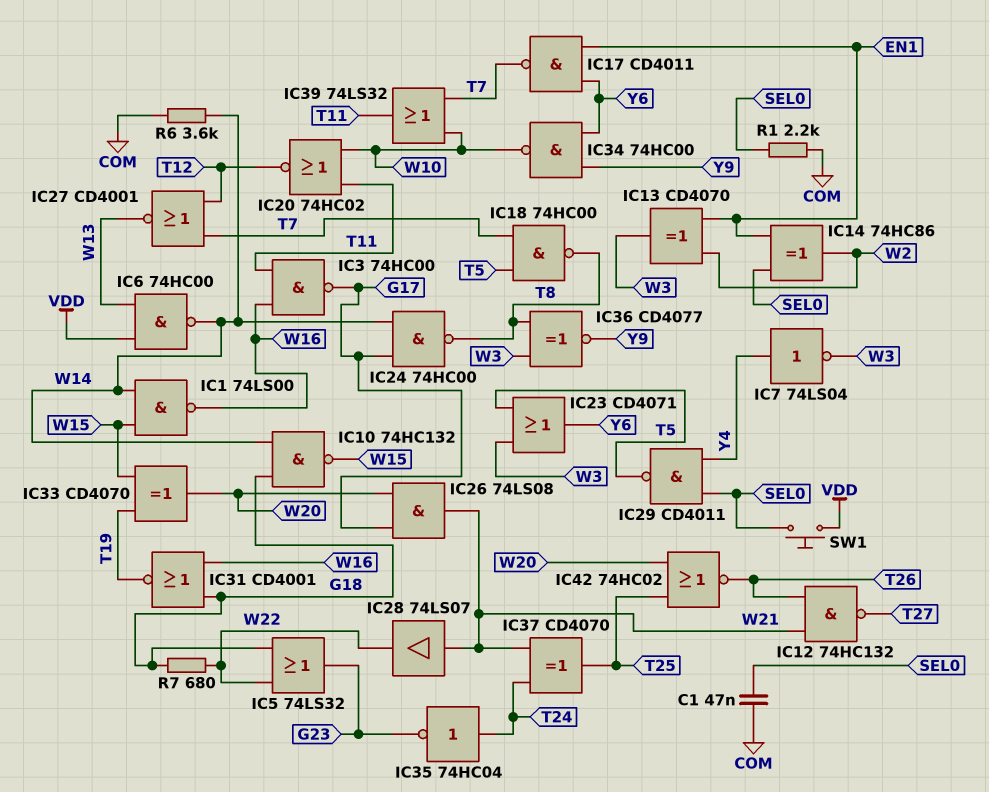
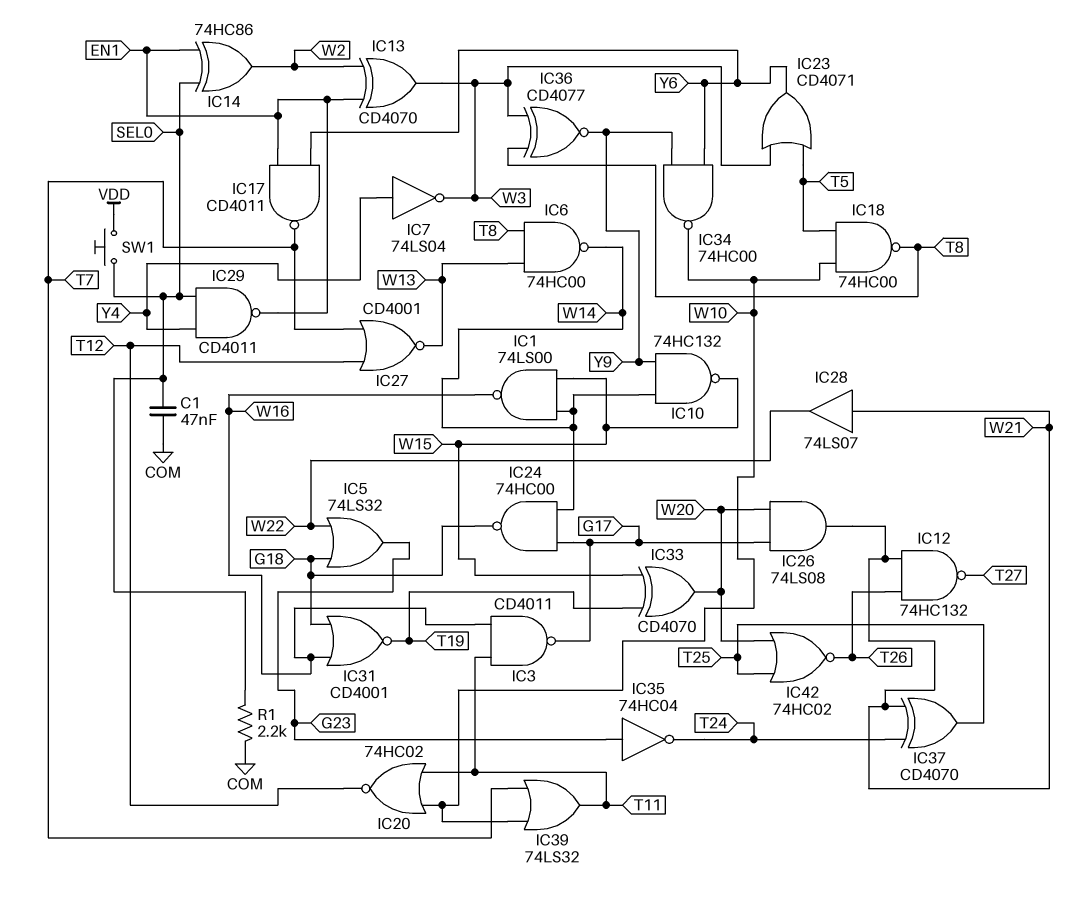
IC3: NAND 74HC00 (in T11, in W16, out G17) -> NAND CD4011 (in T11, in W16, out G17)
IC6: NAND 74HC00 (in VDD, in W13, out W14) -> NAND 74HC00 (in T8, in W13, out W14)
IC10: NAND 74HC132 (in G18, in W14, out W15) -> NAND 74HC132 (in W14, in Y9, out W15)
IC18: NAND 74HC00 (in T5, in T7, out T8) -> NAND 74HC00 (in T5, in W10, out T8)
IC24: NAND 74HC00 (in G17, in W14, out T8) -> NAND 74HC00 (in G17, in W14, out G18)
IC29: NAND CD4011 (in SEL0, in Y4, out T5) -> NAND CD4011 (in SEL0, in Y4, out EN1)
IC35: NOT 74HC04 (in T24, out G23) -> NOT 74HC04 (in G23, out T24)
R6: 3.6k (COM, W14) -> none
R7: 680 (G18, W22) -> none

